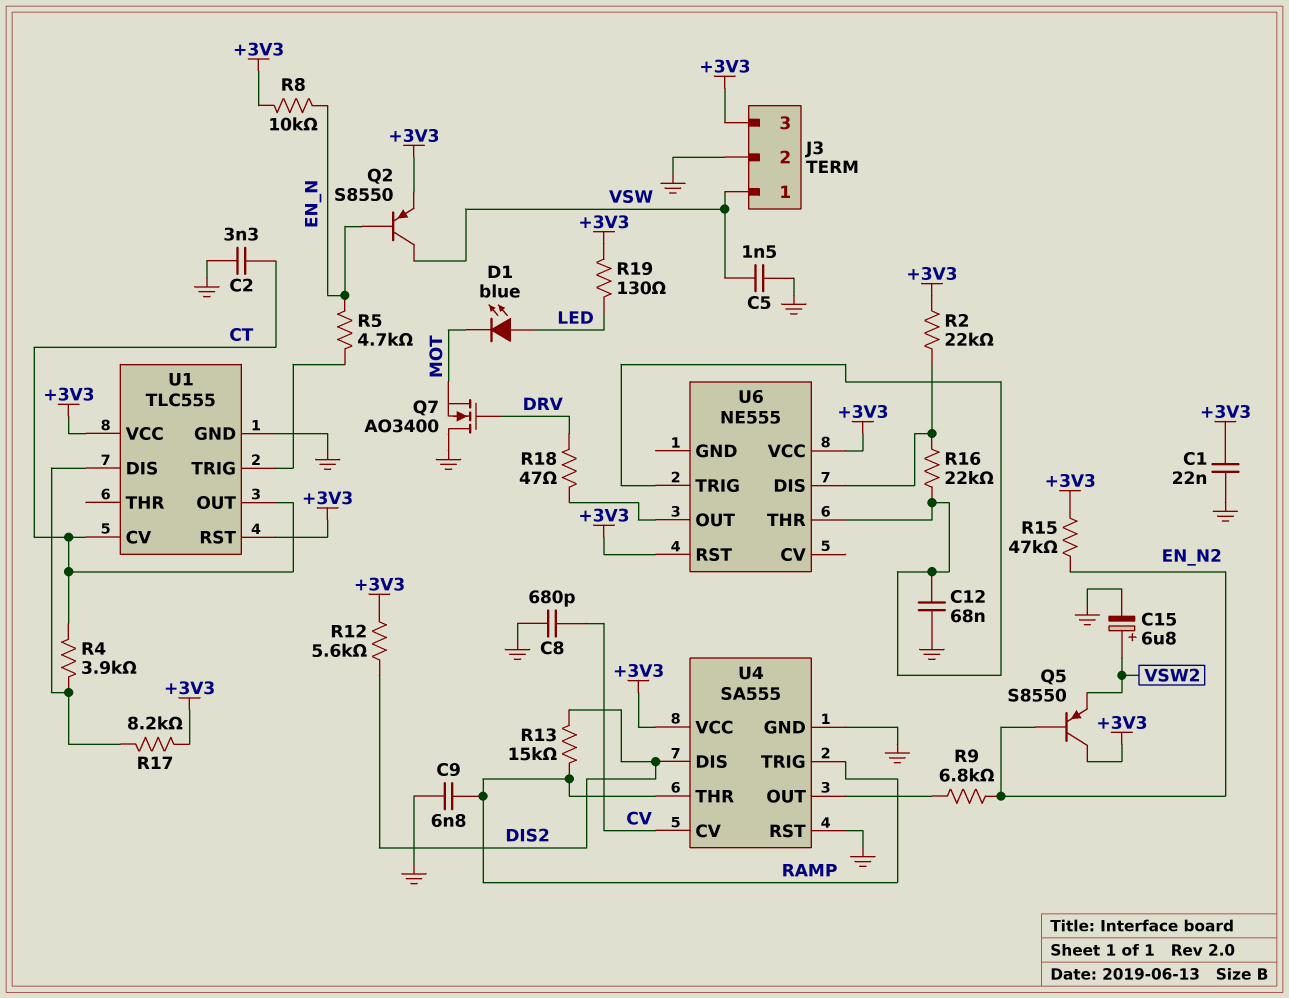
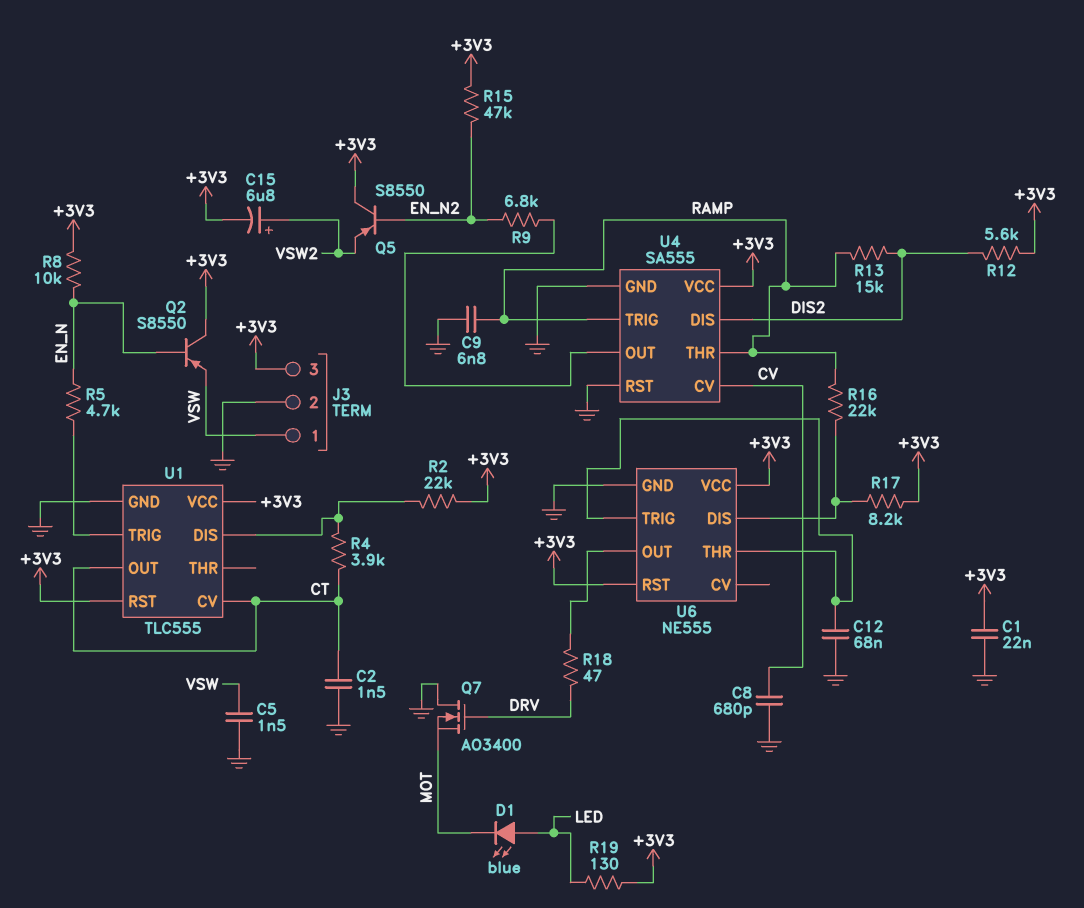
C2: 3.3nF (CT, GND) -> 1.5nF (CT, GND)
C15: 6.8uF (plus VSW2, minus GND) -> 6.8uF (plus VSW2, minus +3V3)
Q2: PNP S8550 (B EN_N, C VSW, E +3V3) -> PNP S8550 (B EN_N, C +3V3, E VSW)
R2: 22k (+3V3, U6/DIS) -> 22k (+3V3, U1/DIS)
R16: 22k (U6/DIS, U6/THR) -> 22k (RAMP, U6/DIS)
R17: 8.2k (+3V3, U1/DIS) -> 8.2k (+3V3, U6/DIS)
U6 pin GND: none -> GND

